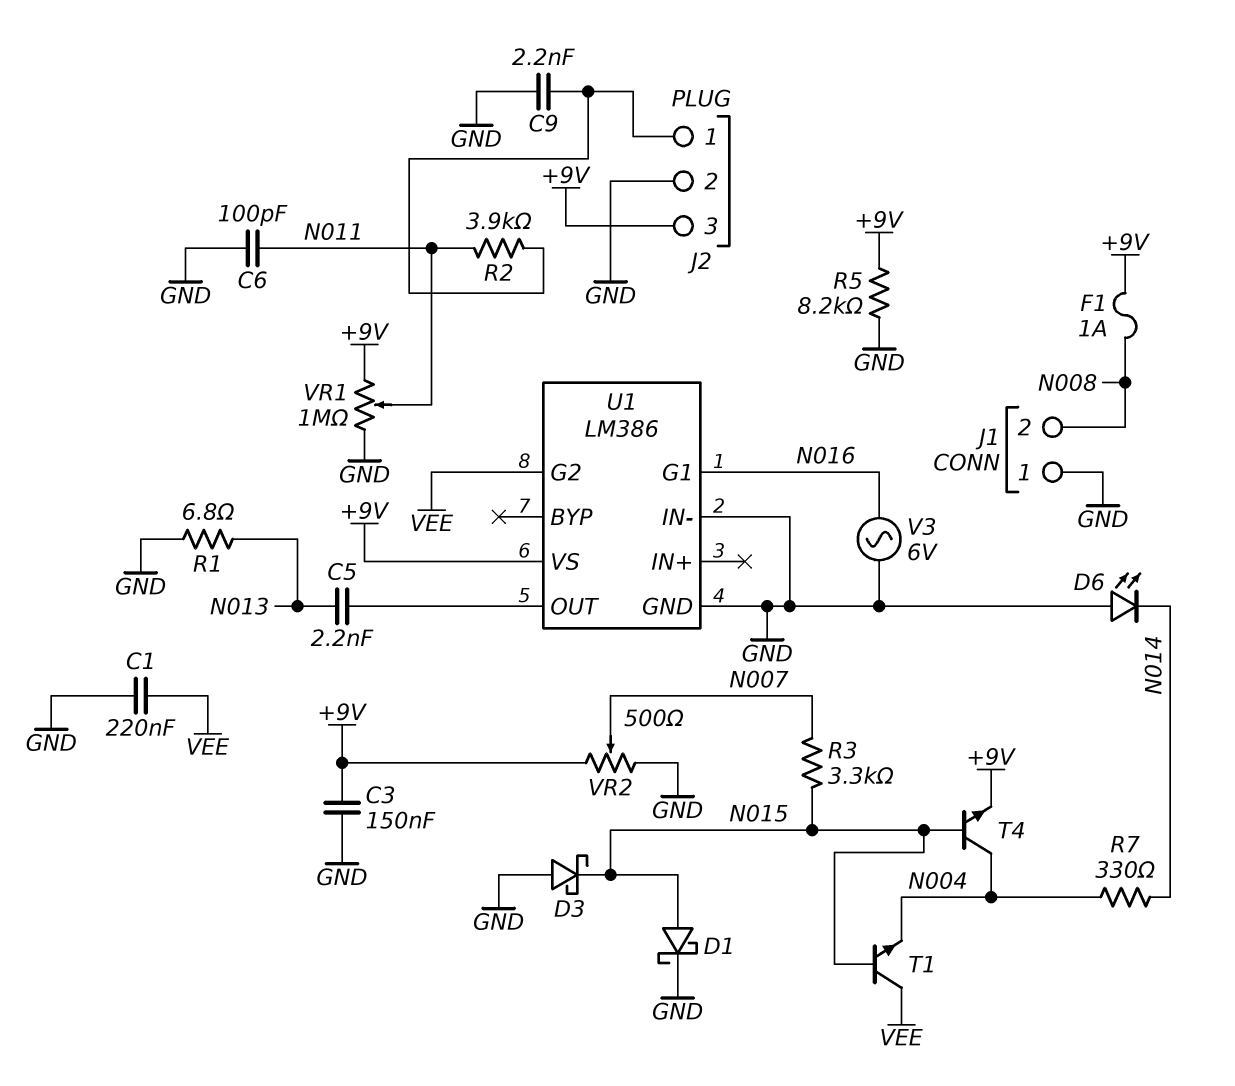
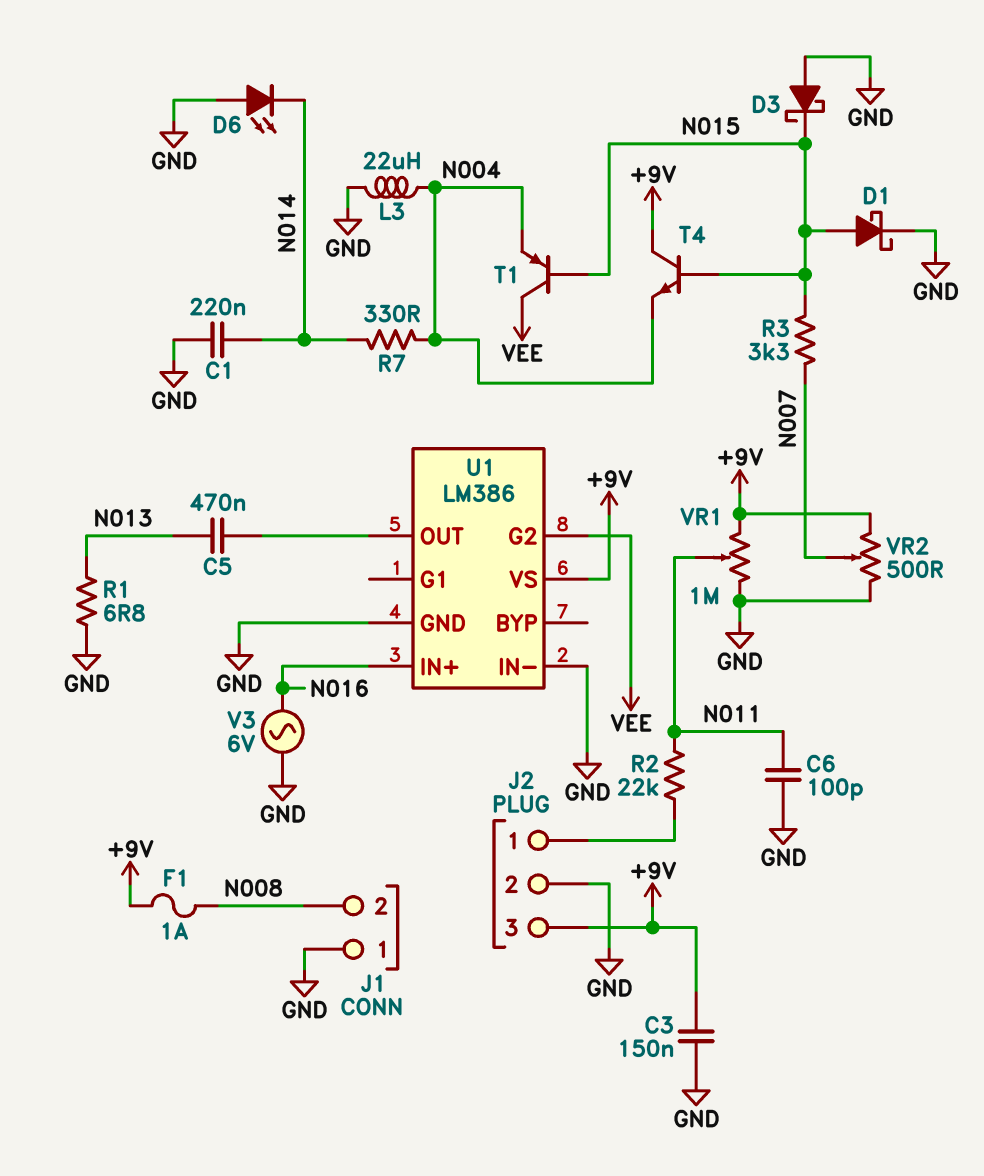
C1: 220nF (GND, VEE) -> 220nF (GND, N014)
C5: 2.2nF (N013, U1/OUT) -> 470nF (N013, U1/OUT)
C9: 2.2nF (GND, J2/1) -> none
L3: none -> 22uH (GND, N004)
R2: 3.9k (J2/1, N011) -> 22k (J2/1, N011)
R5: 8.2k (+9V, GND) -> none
T1: NPN (B N015, C VEE, E N004) -> PNP (B N015, C VEE, E N004)
T4: NPN (B N015, C N004, E +9V) -> NPN (B N015, C +9V, E N004)
U1 pin G1: N016 -> none
U1 pin IN+: none -> N016

